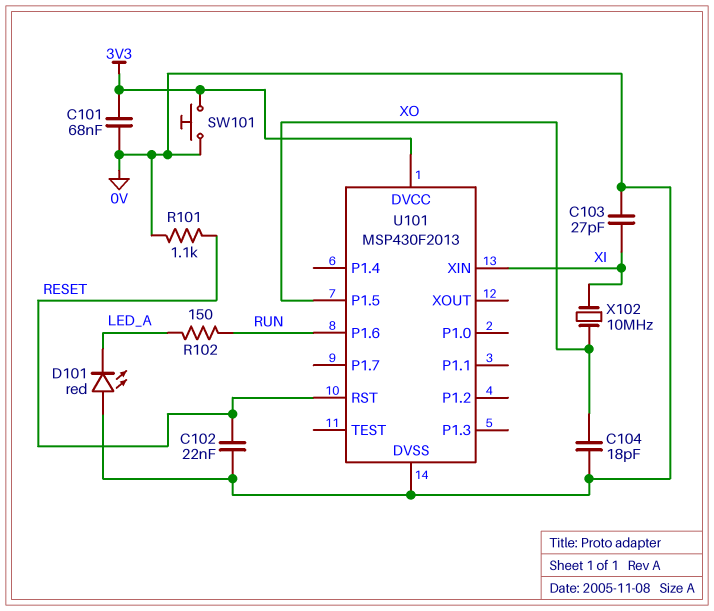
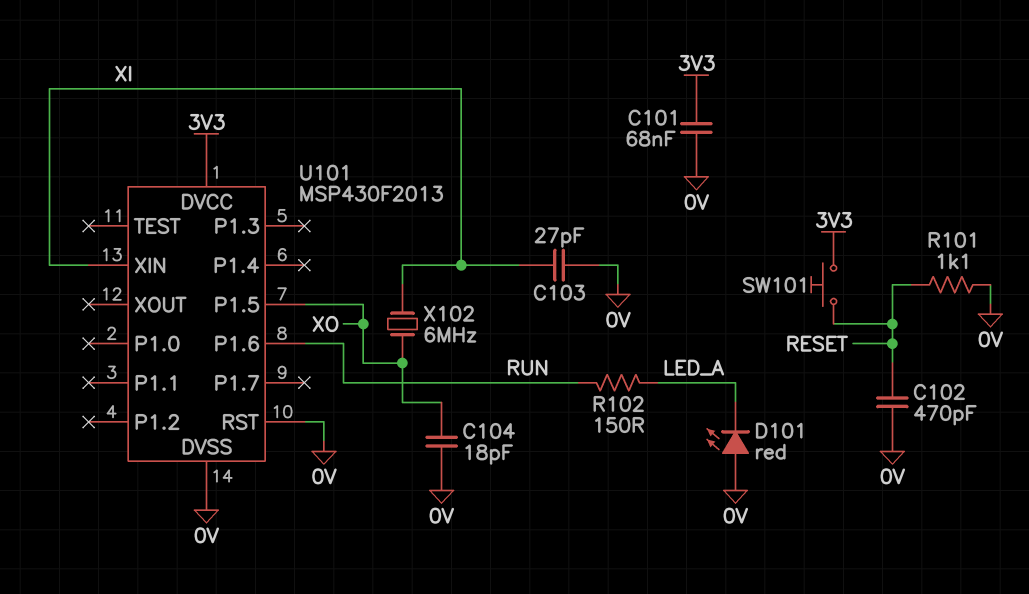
C102: 22nF (0V, RESET) -> 470pF (0V, RESET)
SW101: button (0V, 3V3) -> button (3V3, RESET)
U101 pin RST: RESET -> 0V
X102: 10MHz (XI, XO) -> 6MHz (XI, XO)

